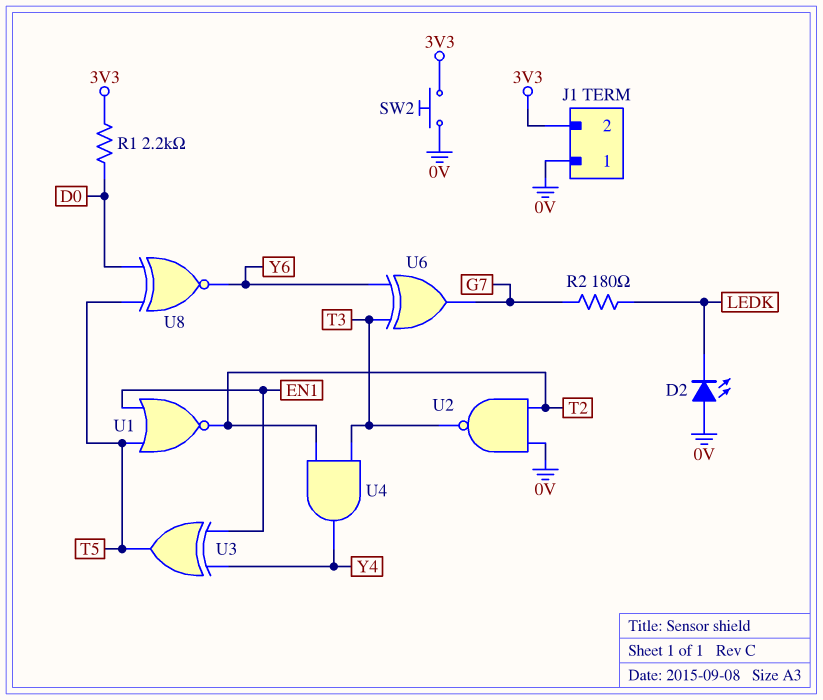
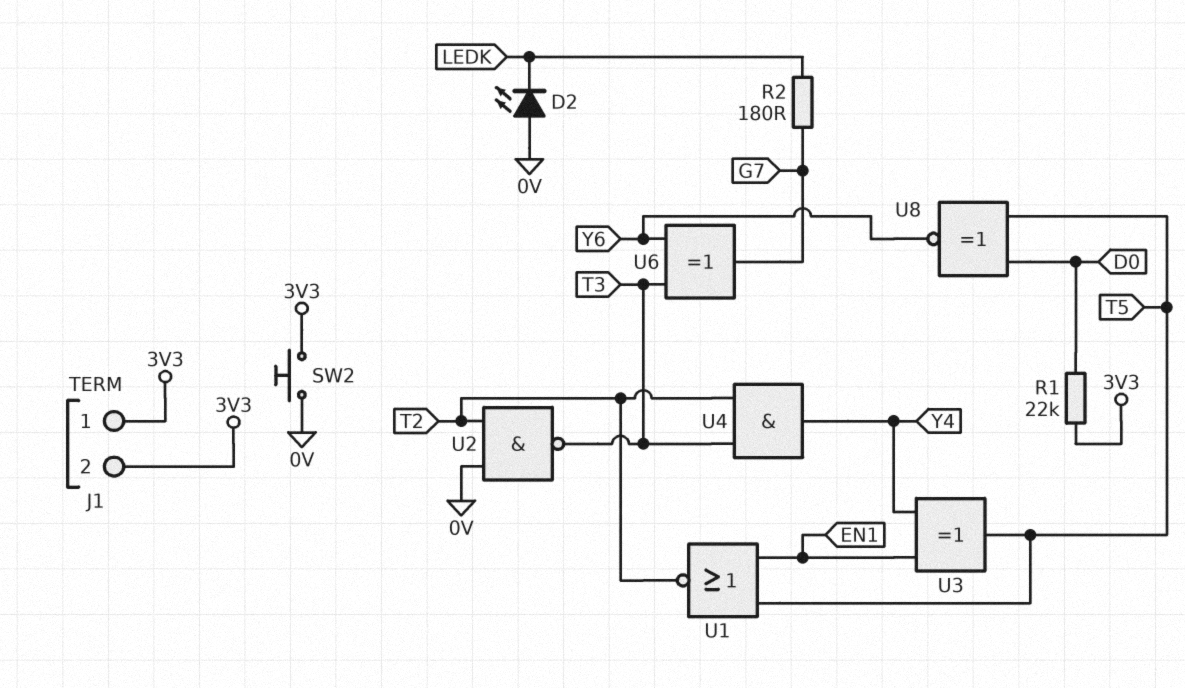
J1 pin 1: 0V -> 3V3
R1: 2.2k (3V3, D0) -> 22k (3V3, D0)

